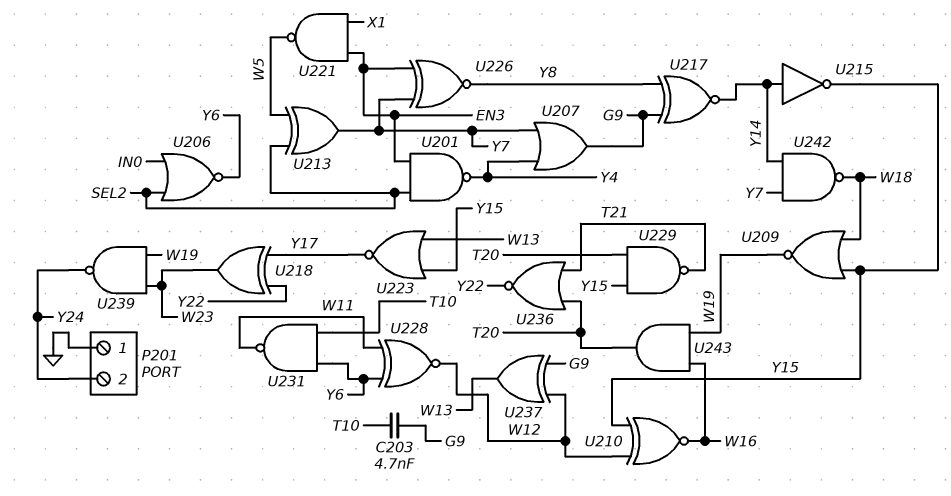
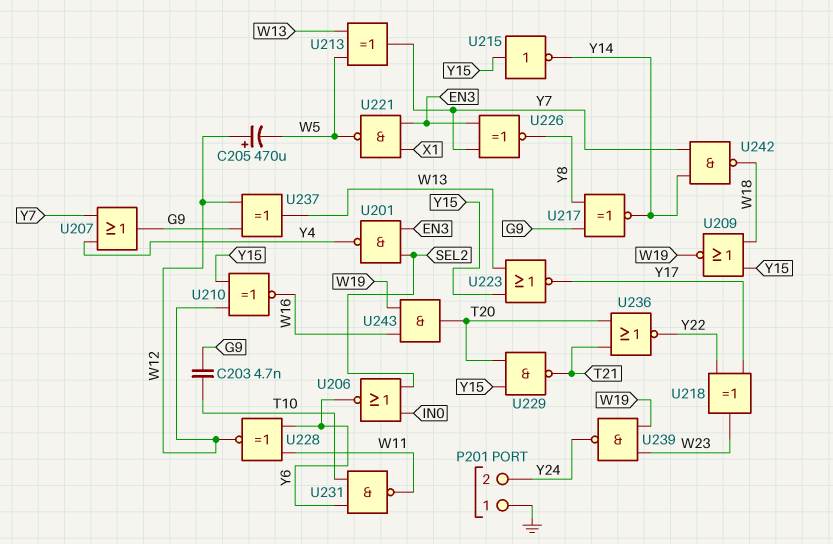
C205: none -> 470uF (plus W12, minus W5)
U213: XOR (in SEL2, in W5, out Y7) -> XOR (in W5, in W13, out Y7)
U215: NOT (in Y14, out Y15) -> NOT (in Y15, out Y14)

